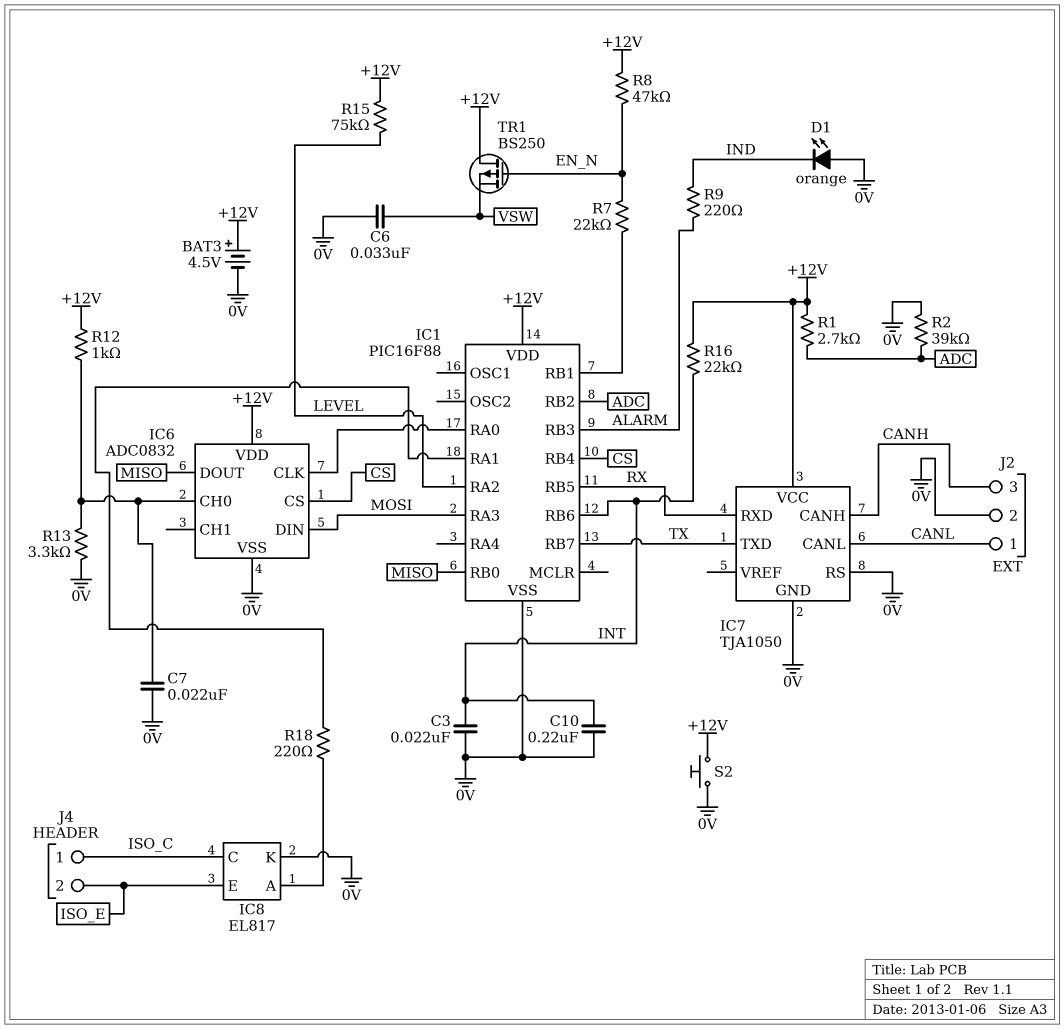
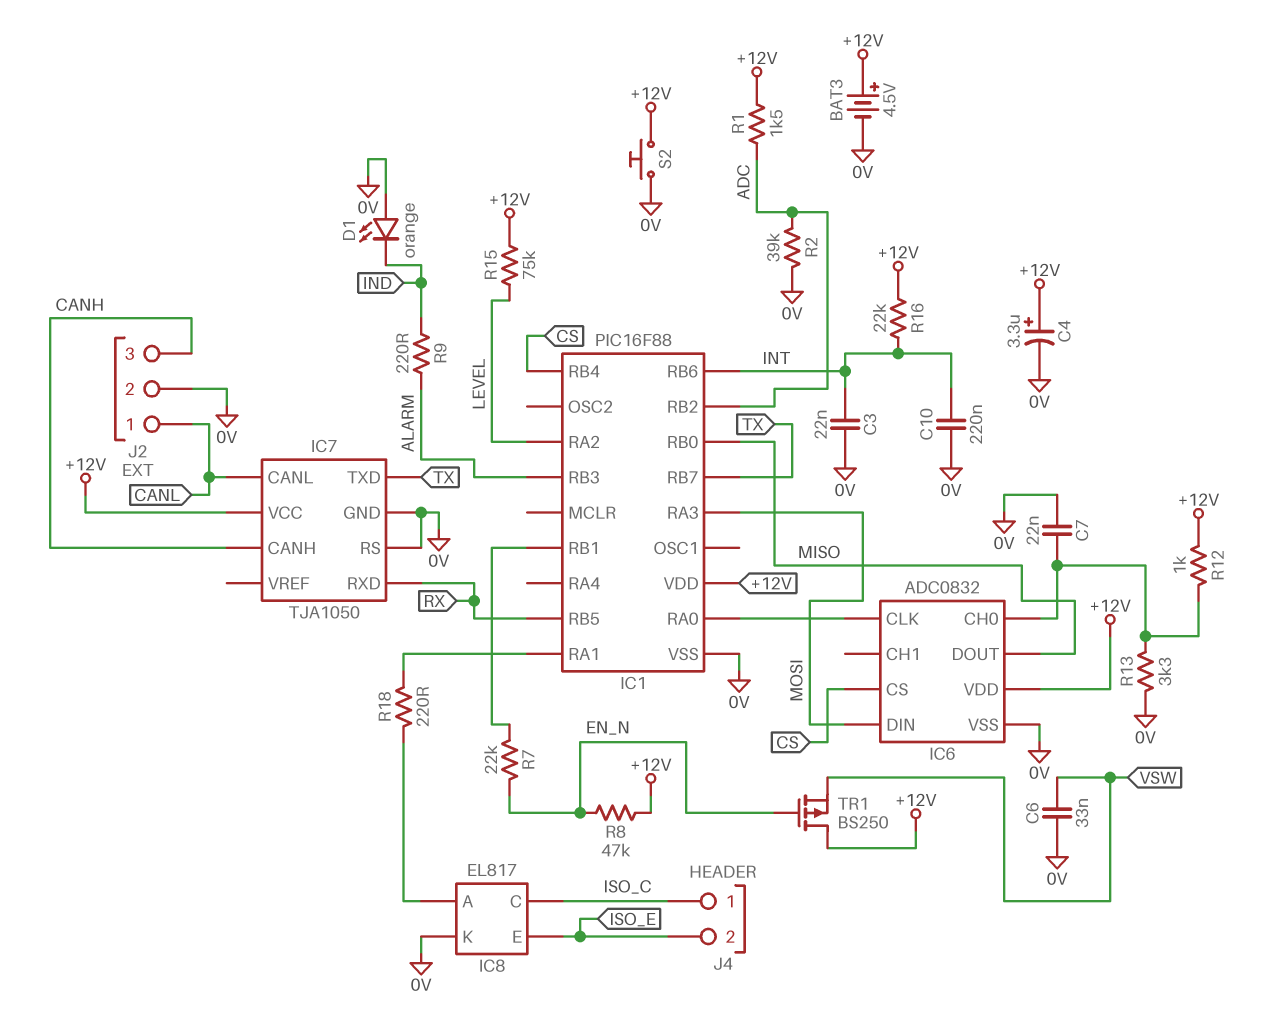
C4: none -> 3.3uF (plus +12V, minus 0V)
R1: 2.7k (+12V, ADC) -> 1.5k (+12V, ADC)

